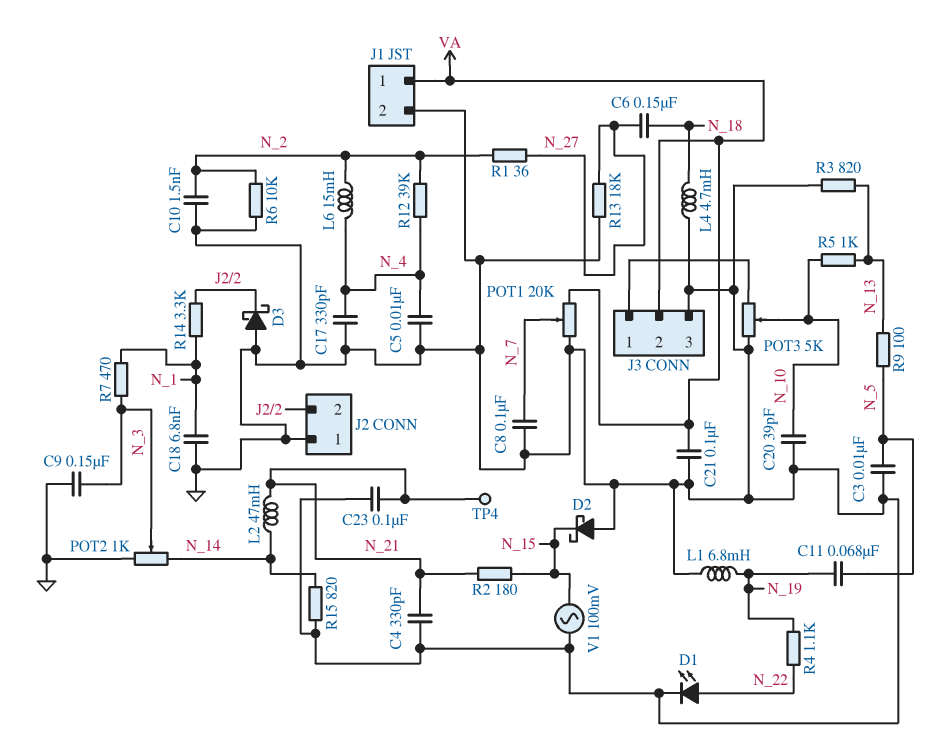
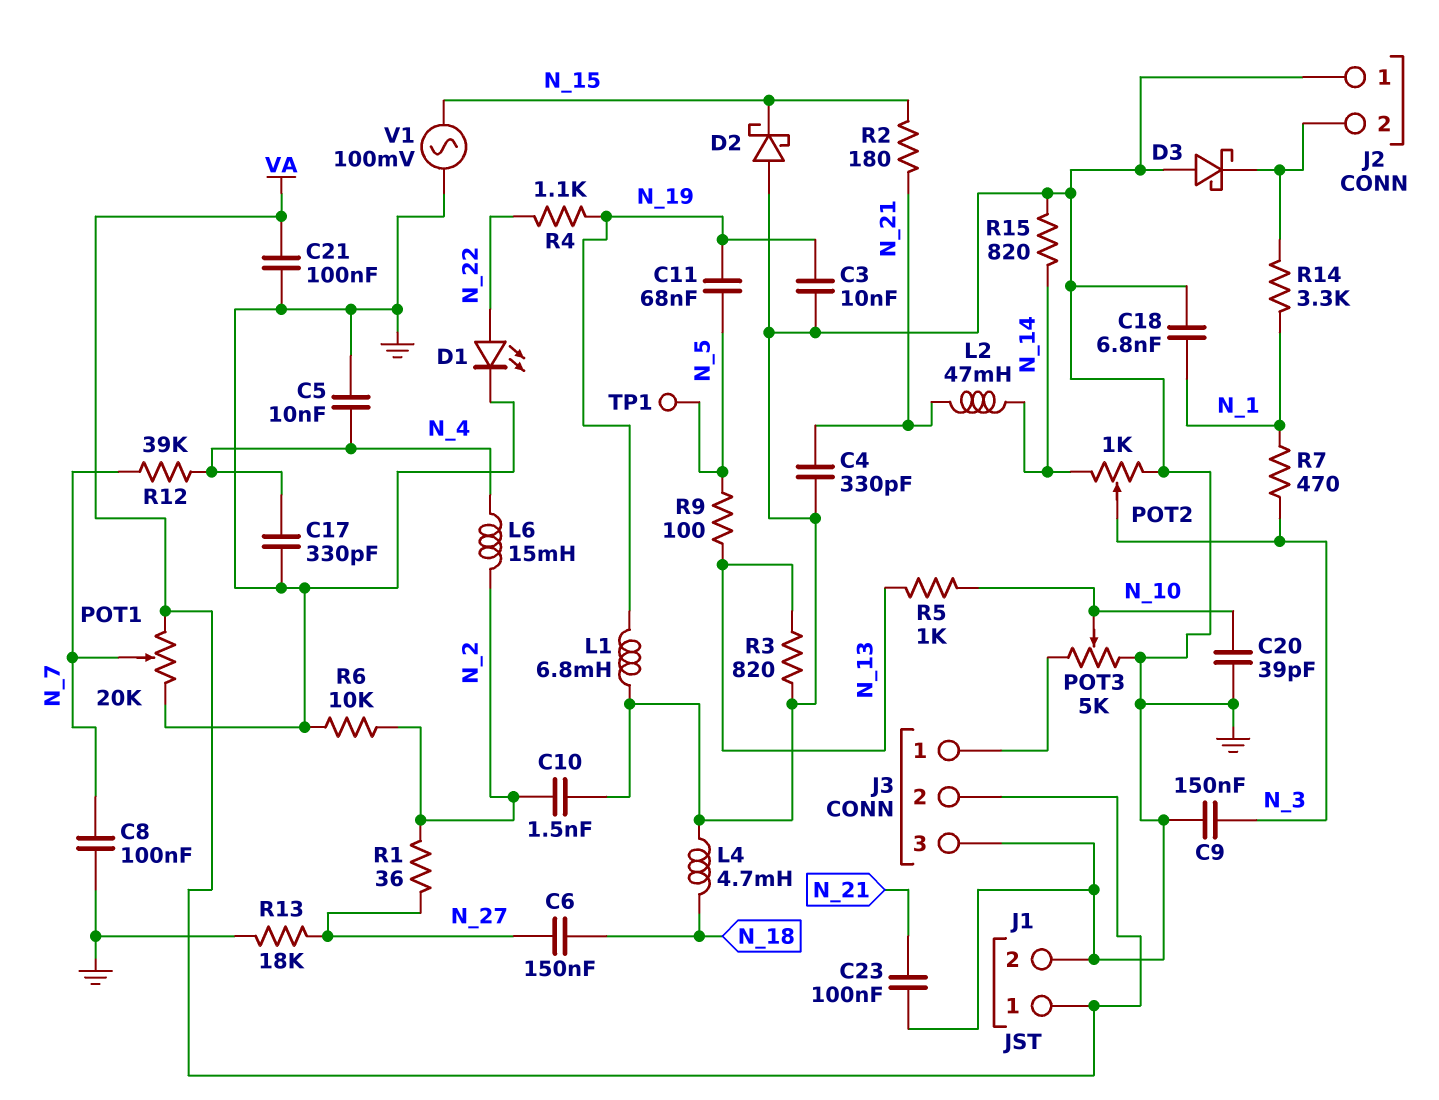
C3: 10nF (GND, N_5) -> 10nF (GND, N_19)
R12: 39k (N_2, N_4) -> 39k (N_4, N_7)
TP1: none -> test point (N_5)
TP4: test point (N_21) -> none

